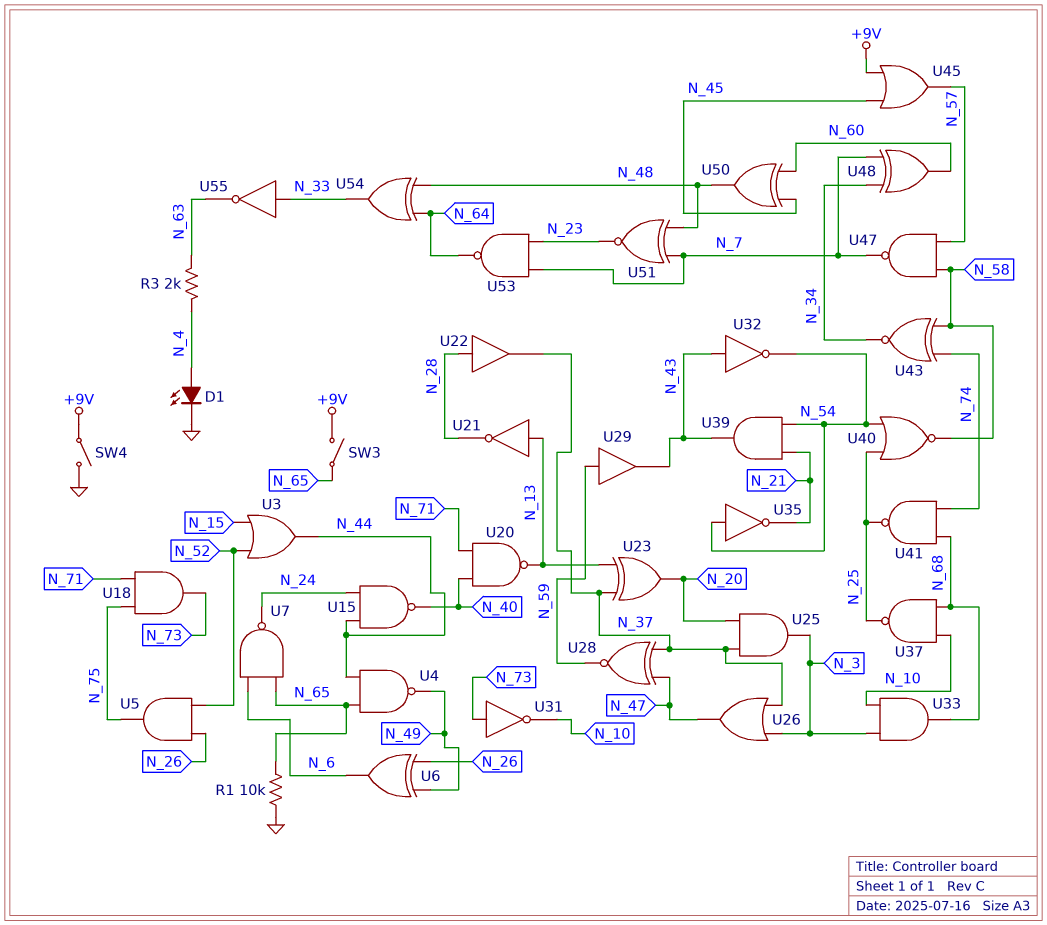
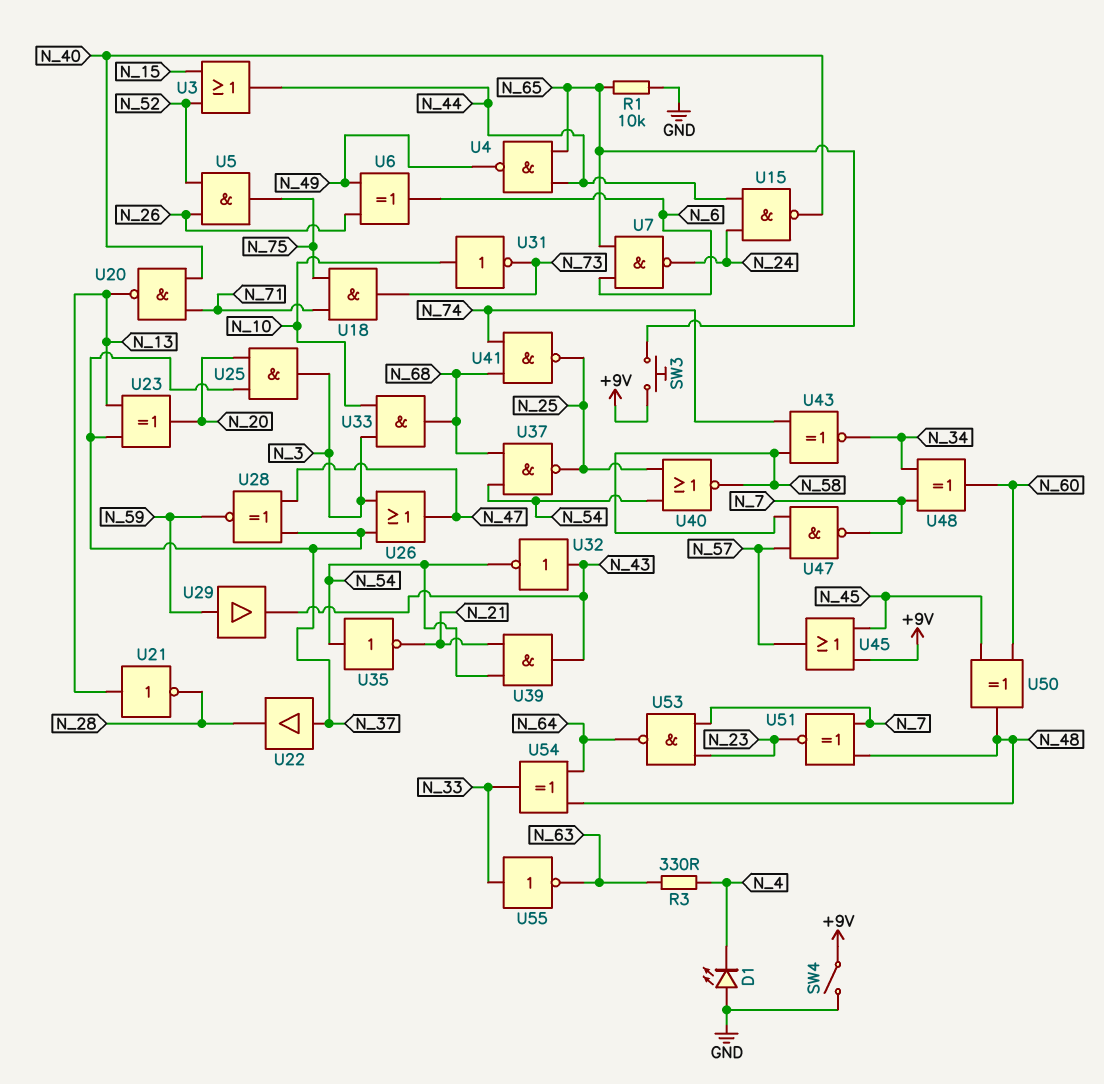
D1: LED (A N_4, K GND) -> LED (A GND, K N_4)
R3: 2k (N_4, N_63) -> 330 (N_4, N_63)
SW3: switch (+9V, N_65) -> button (+9V, N_65)
U22: buffer (in N_28, out N_37) -> buffer (in N_37, out N_28)
U31: NOT (in N_73, out N_10) -> NOT (in N_10, out N_73)
U37: NAND (in N_10, in N_68, out N_25) -> NAND (in N_54, in N_68, out N_25)

